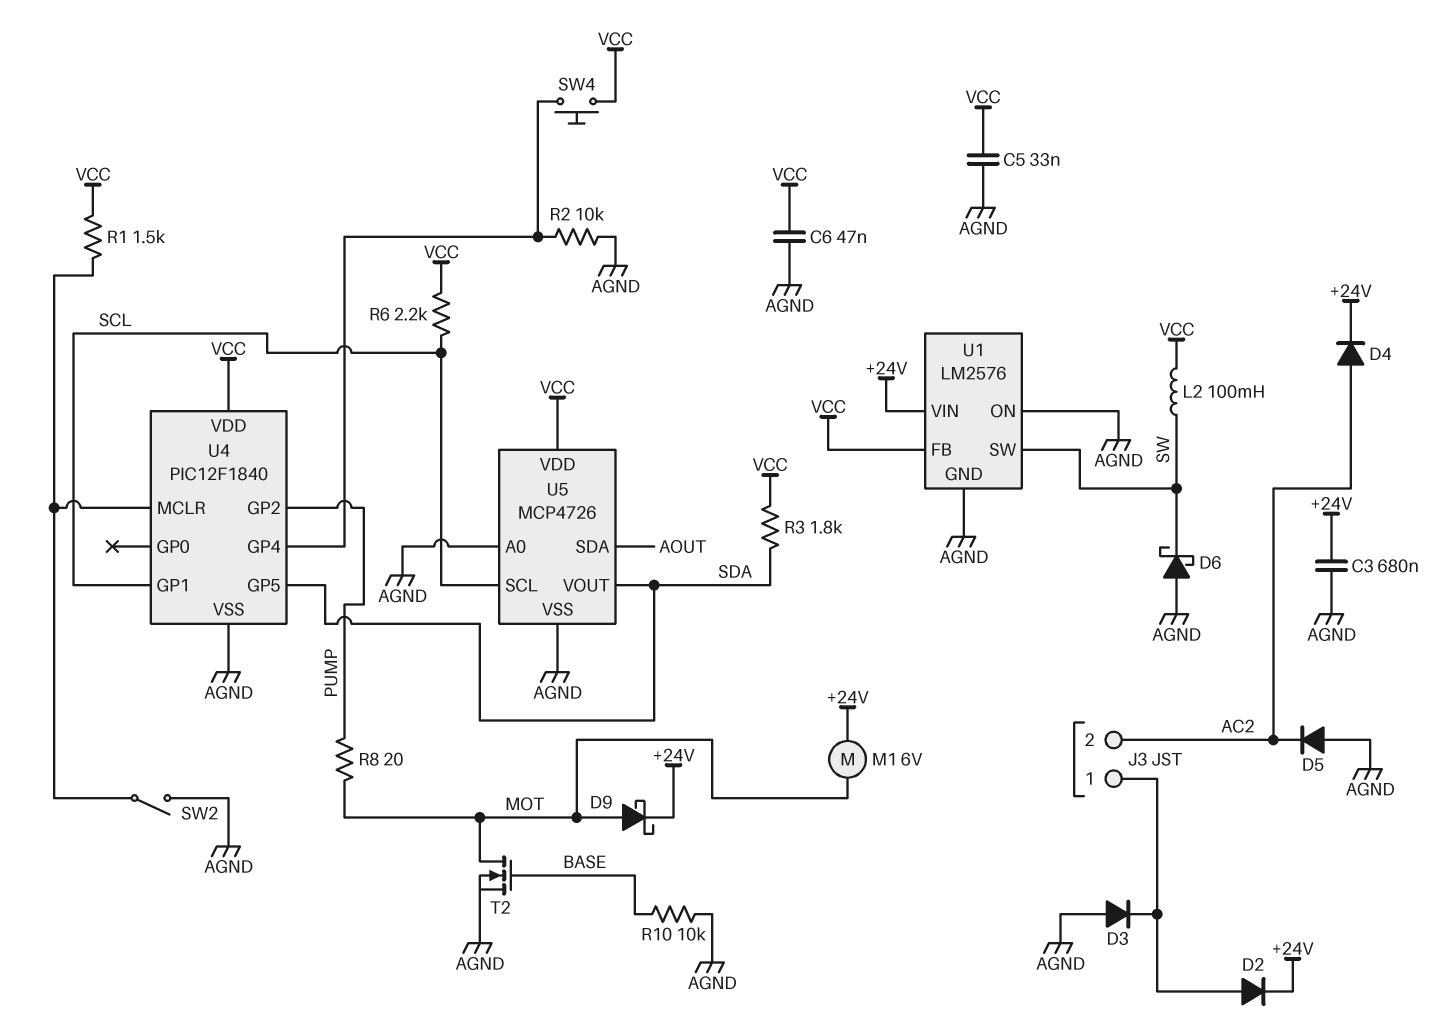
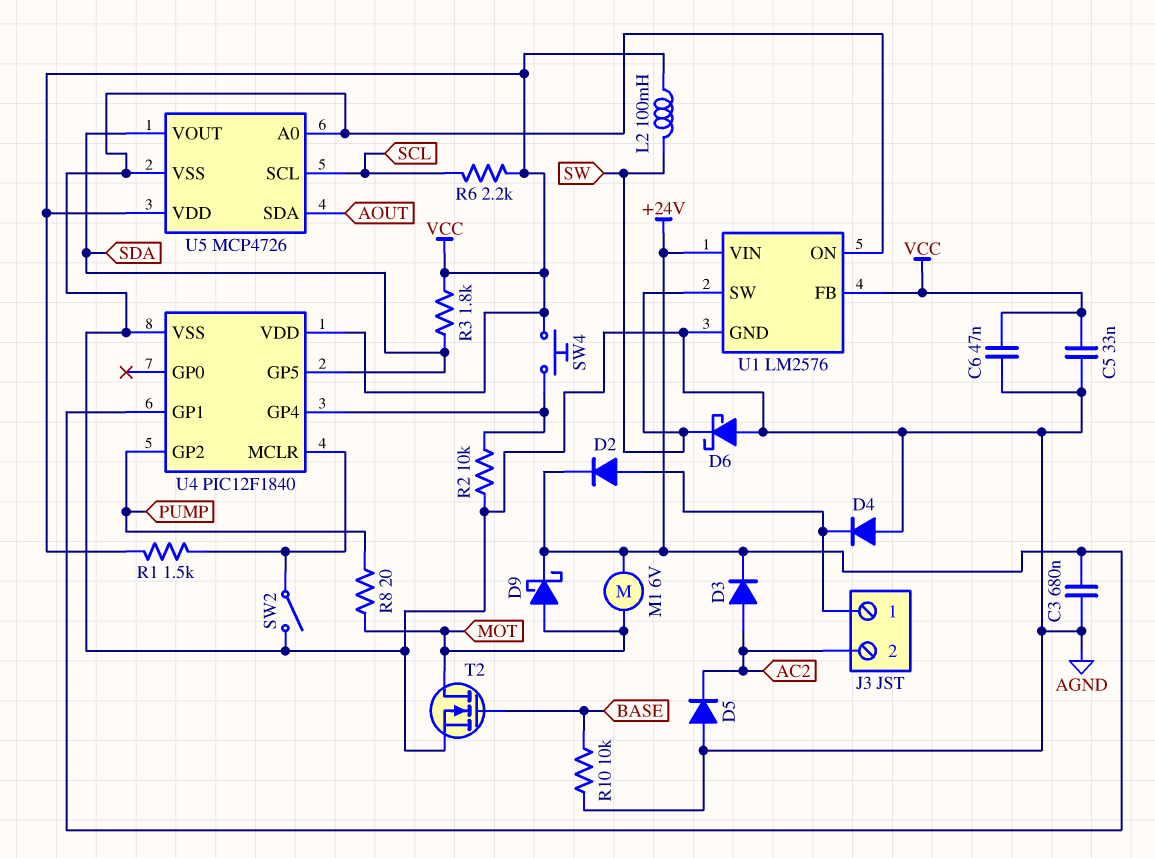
D3: diode (A AGND, K J3/1) -> diode (A AC2, K +24V)
D4: diode (A AC2, K +24V) -> diode (A AGND, K J3/1)
U4 pin GP1: SCL -> +24V

